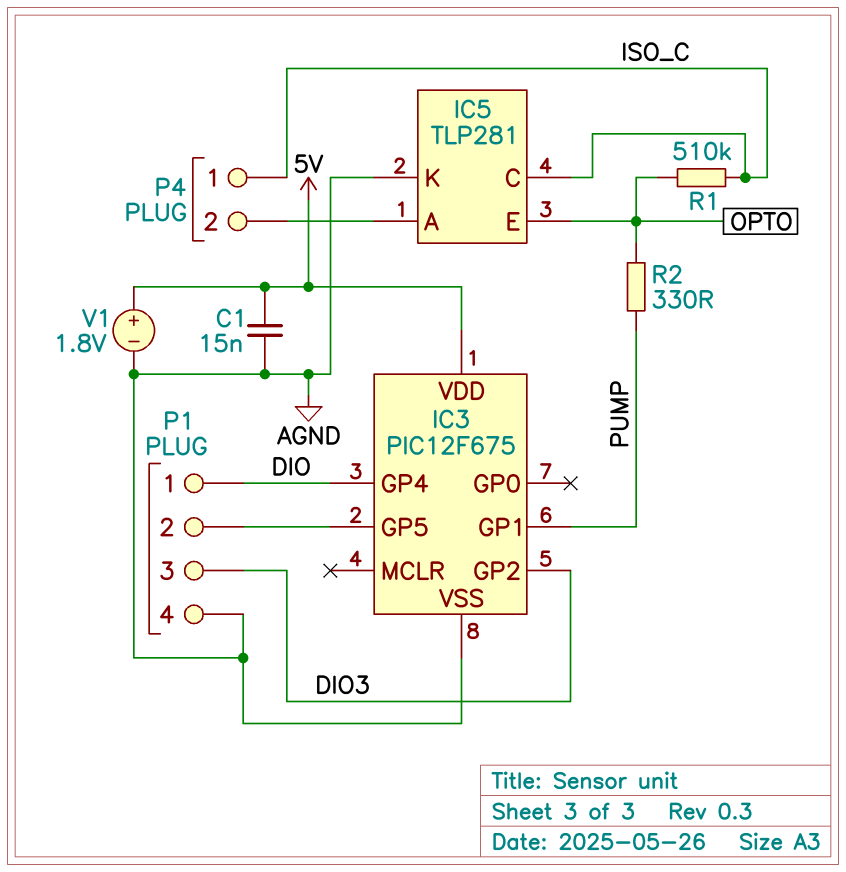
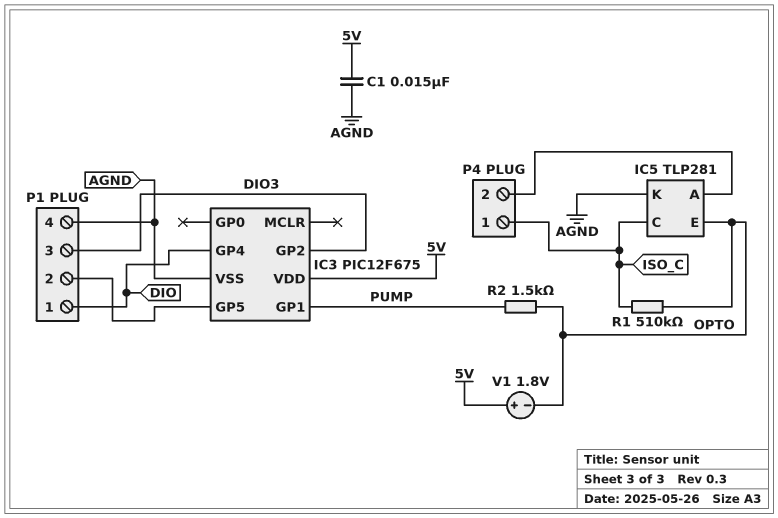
R2: 330 (OPTO, PUMP) -> 1.5k (OPTO, PUMP)
V1: 1.8V (plus 5V, minus AGND) -> 1.8V (plus 5V, minus OPTO)

